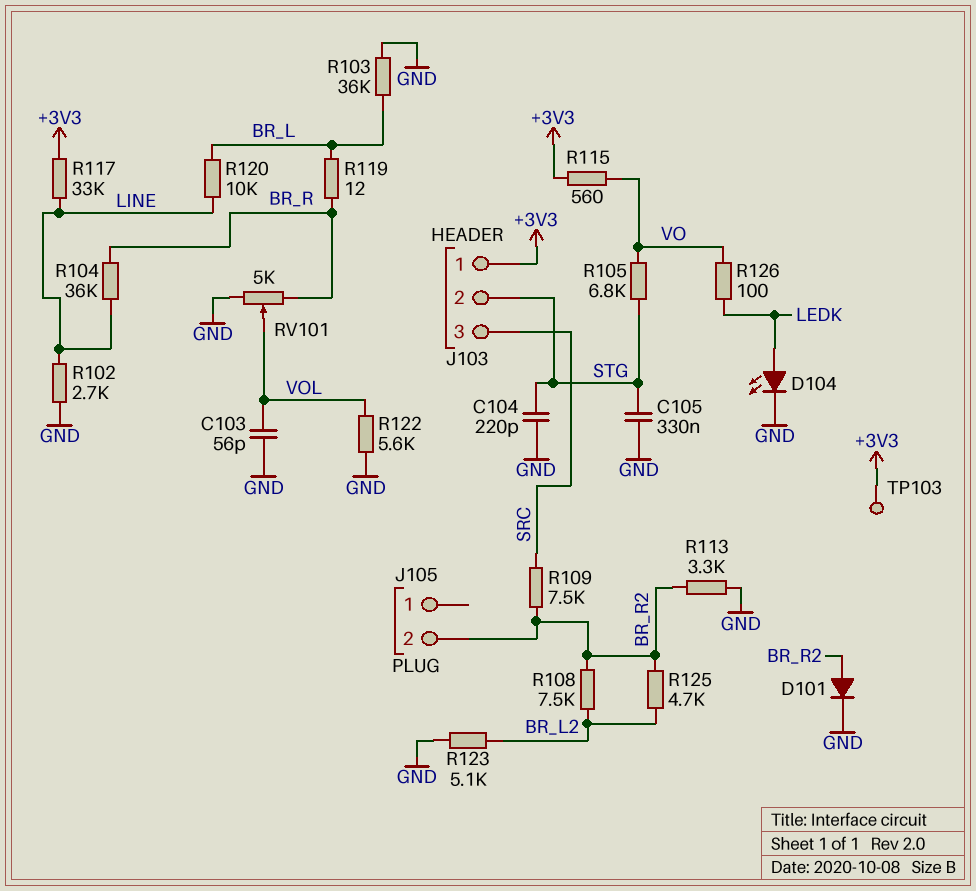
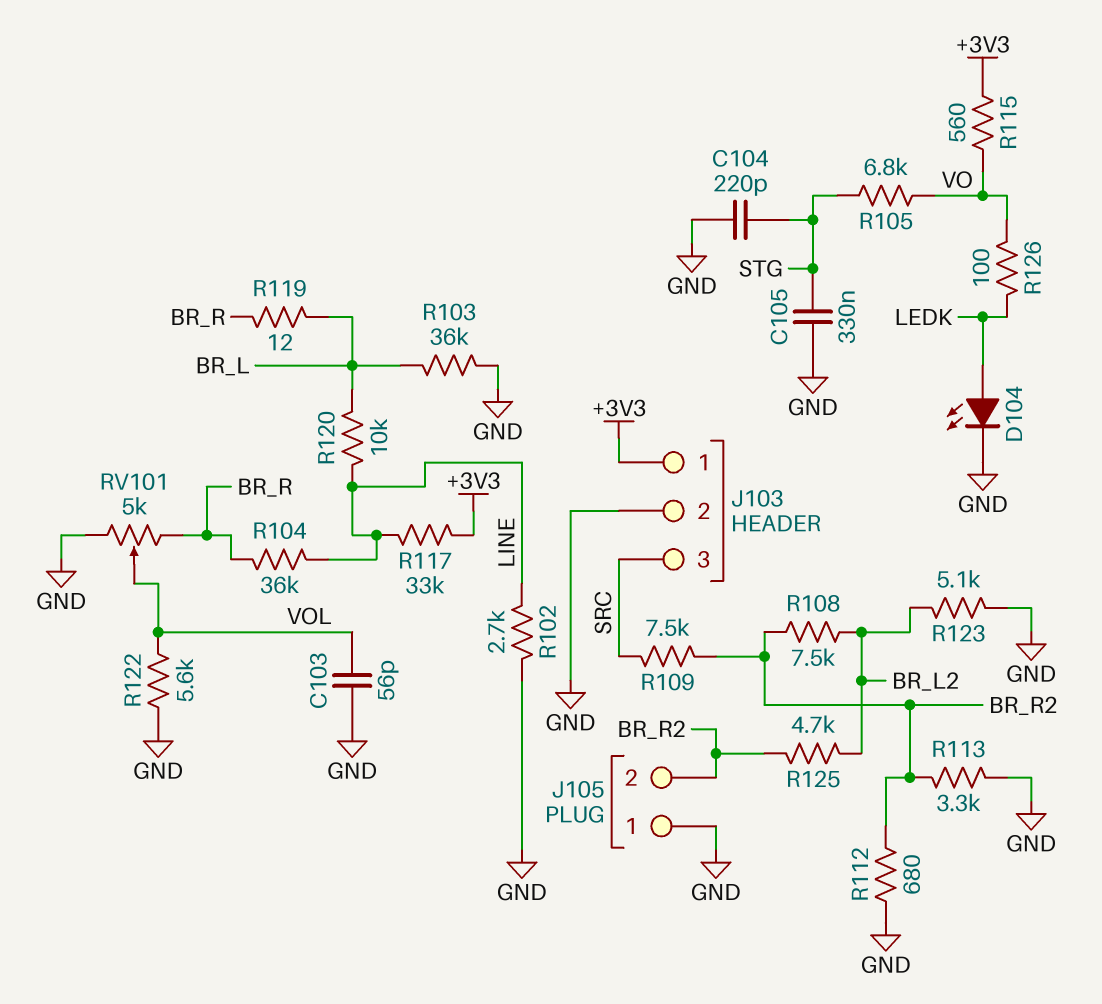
D101: diode (A BR_R2, K GND) -> none
J103 pin 2: STG -> GND
J105 pin 1: none -> GND
R112: none -> 680 (BR_R2, GND)
TP103: test point (+3V3) -> none

